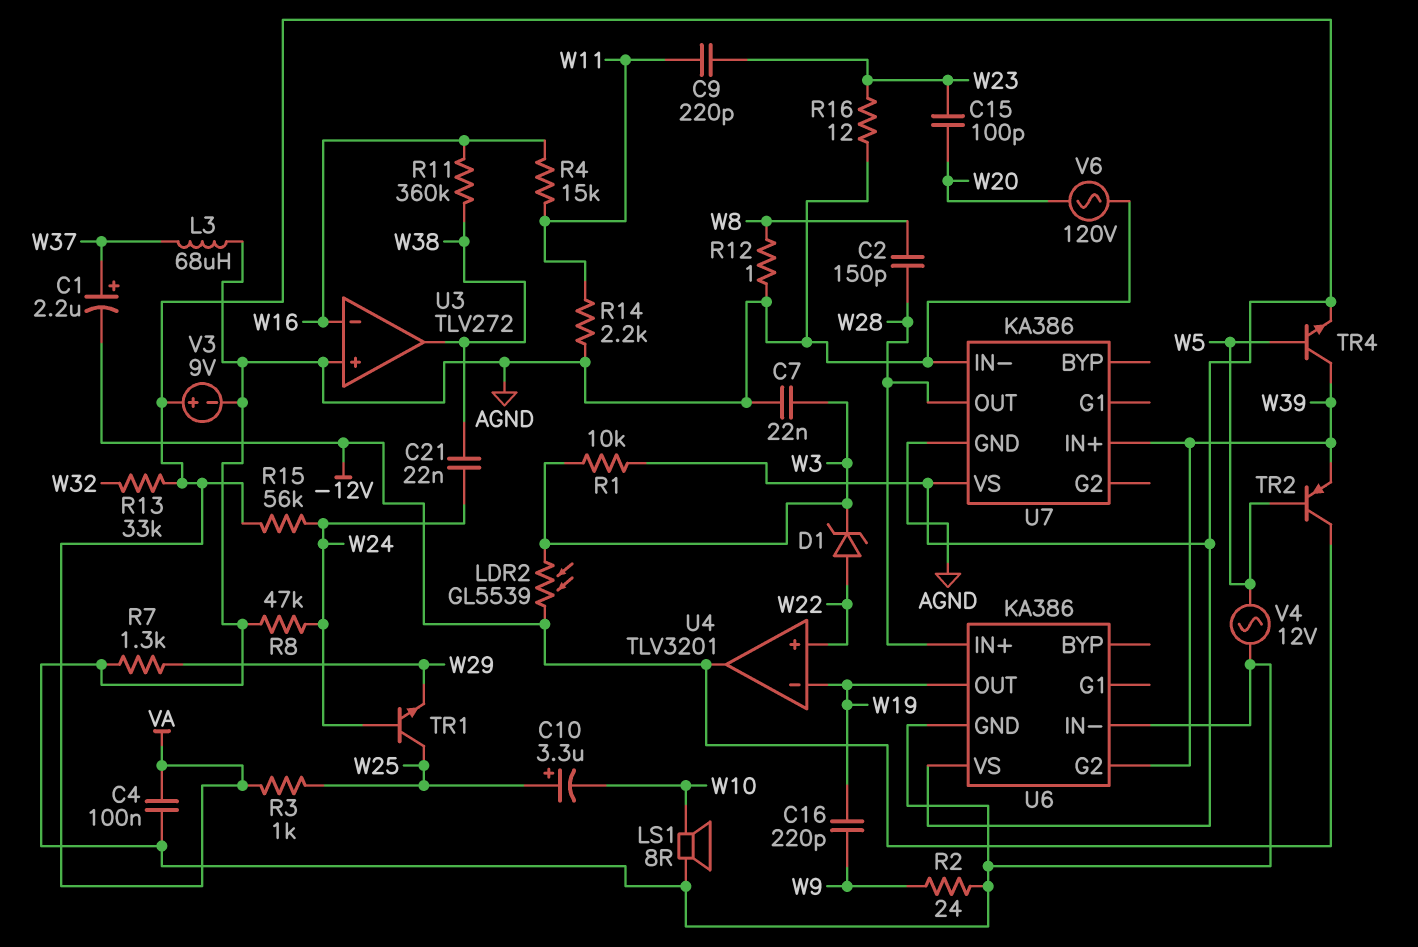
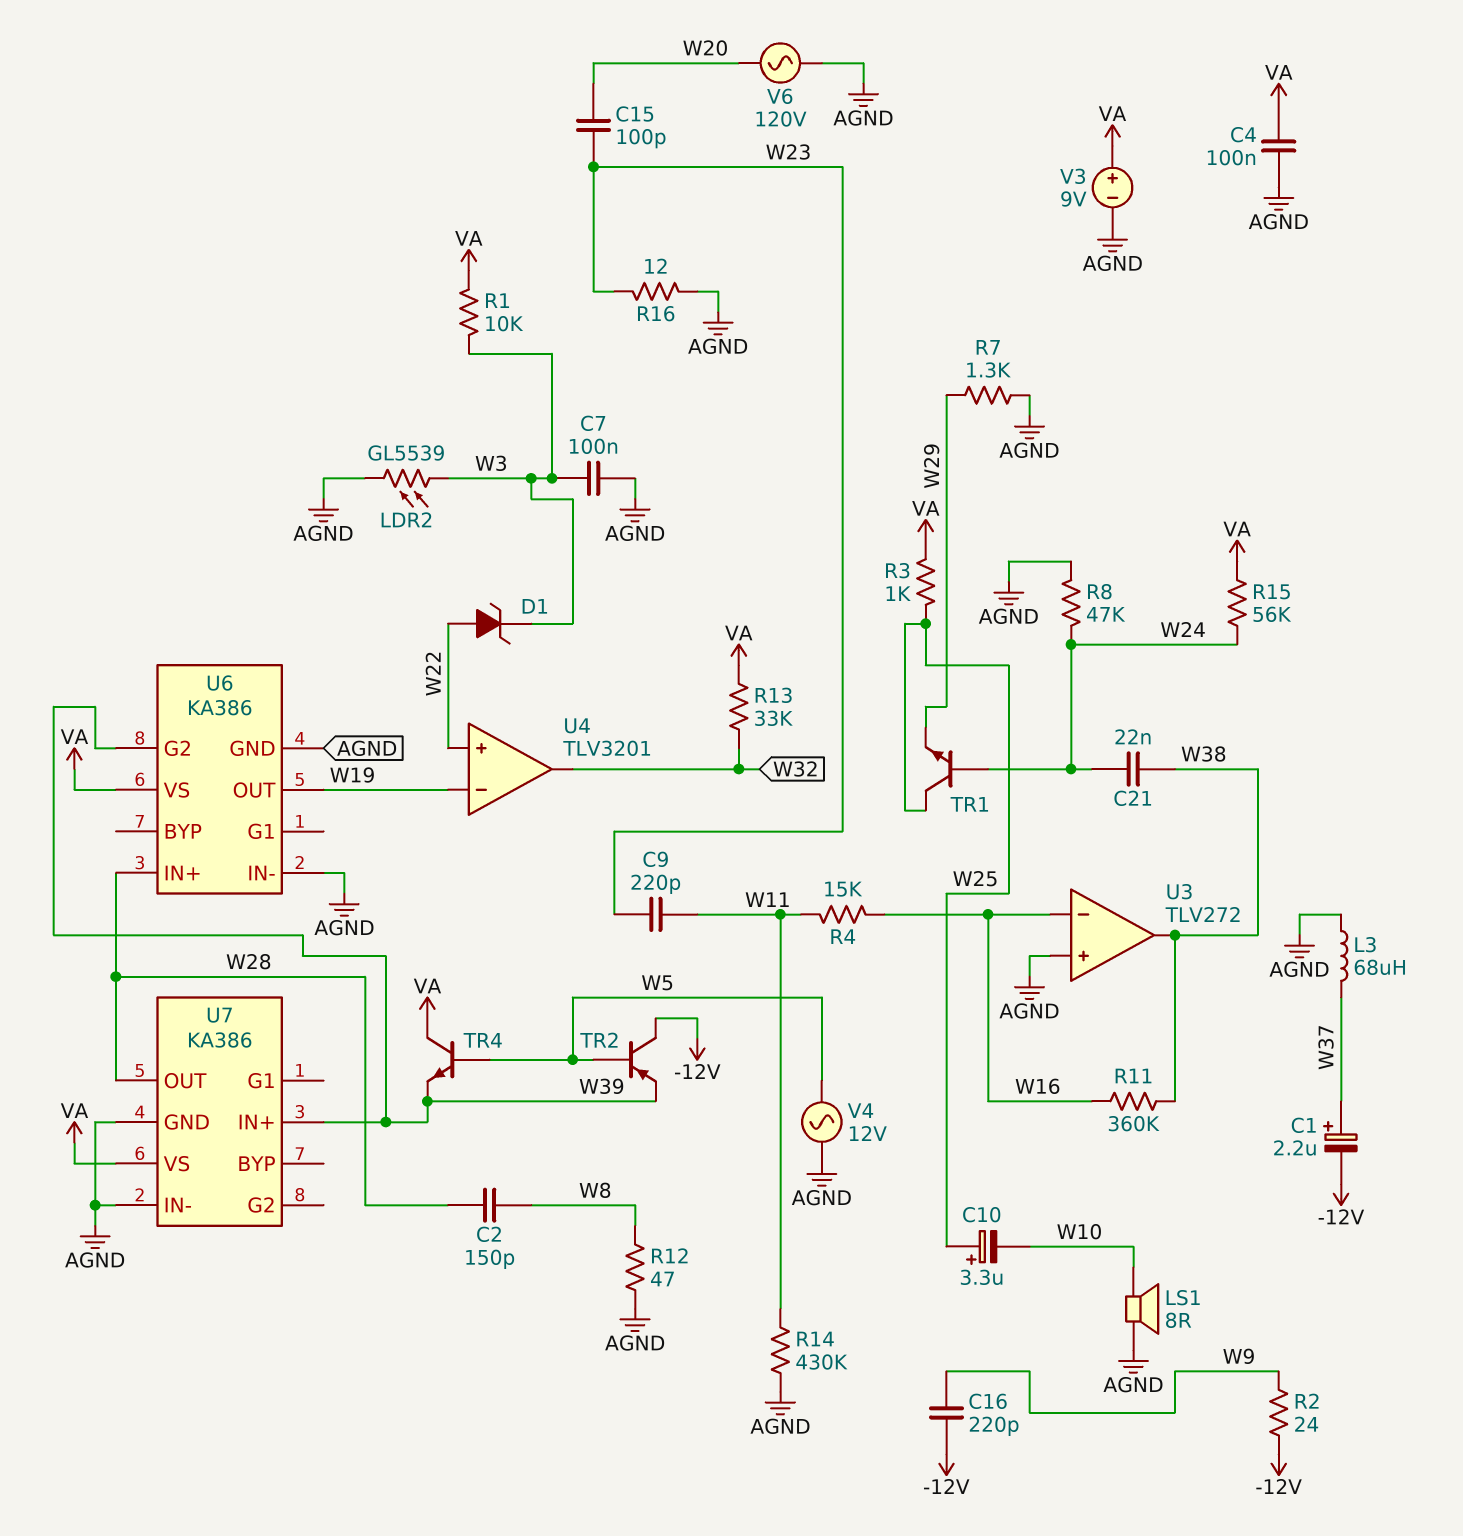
C7: 22nF (AGND, W3) -> 100nF (AGND, W3)
C16: 220pF (W9, W19) -> 220pF (-12V, W9)
LDR2: GL5539 (-12V, W3) -> GL5539 (AGND, W3)
R2: 24 (AGND, W9) -> 24 (-12V, W9)
R12: 1 (AGND, W8) -> 47 (AGND, W8)
R14: 2.2k (AGND, W11) -> 430k (AGND, W11)
TR4: NPN (B W5, C W39, E VA) -> NPN (B W5, C VA, E W39)
U4 pin out: -12V -> W32

